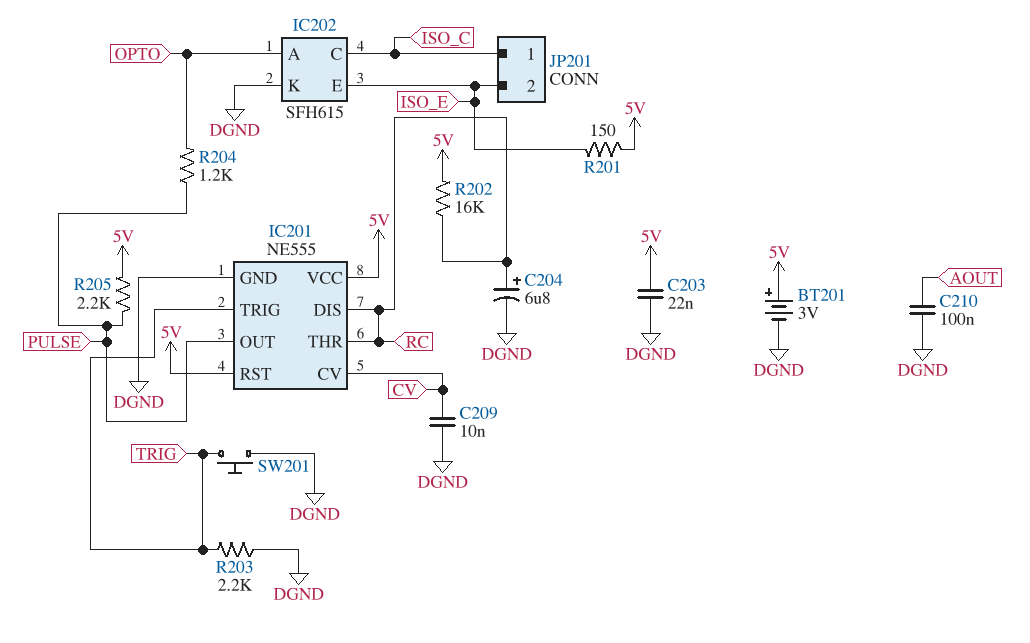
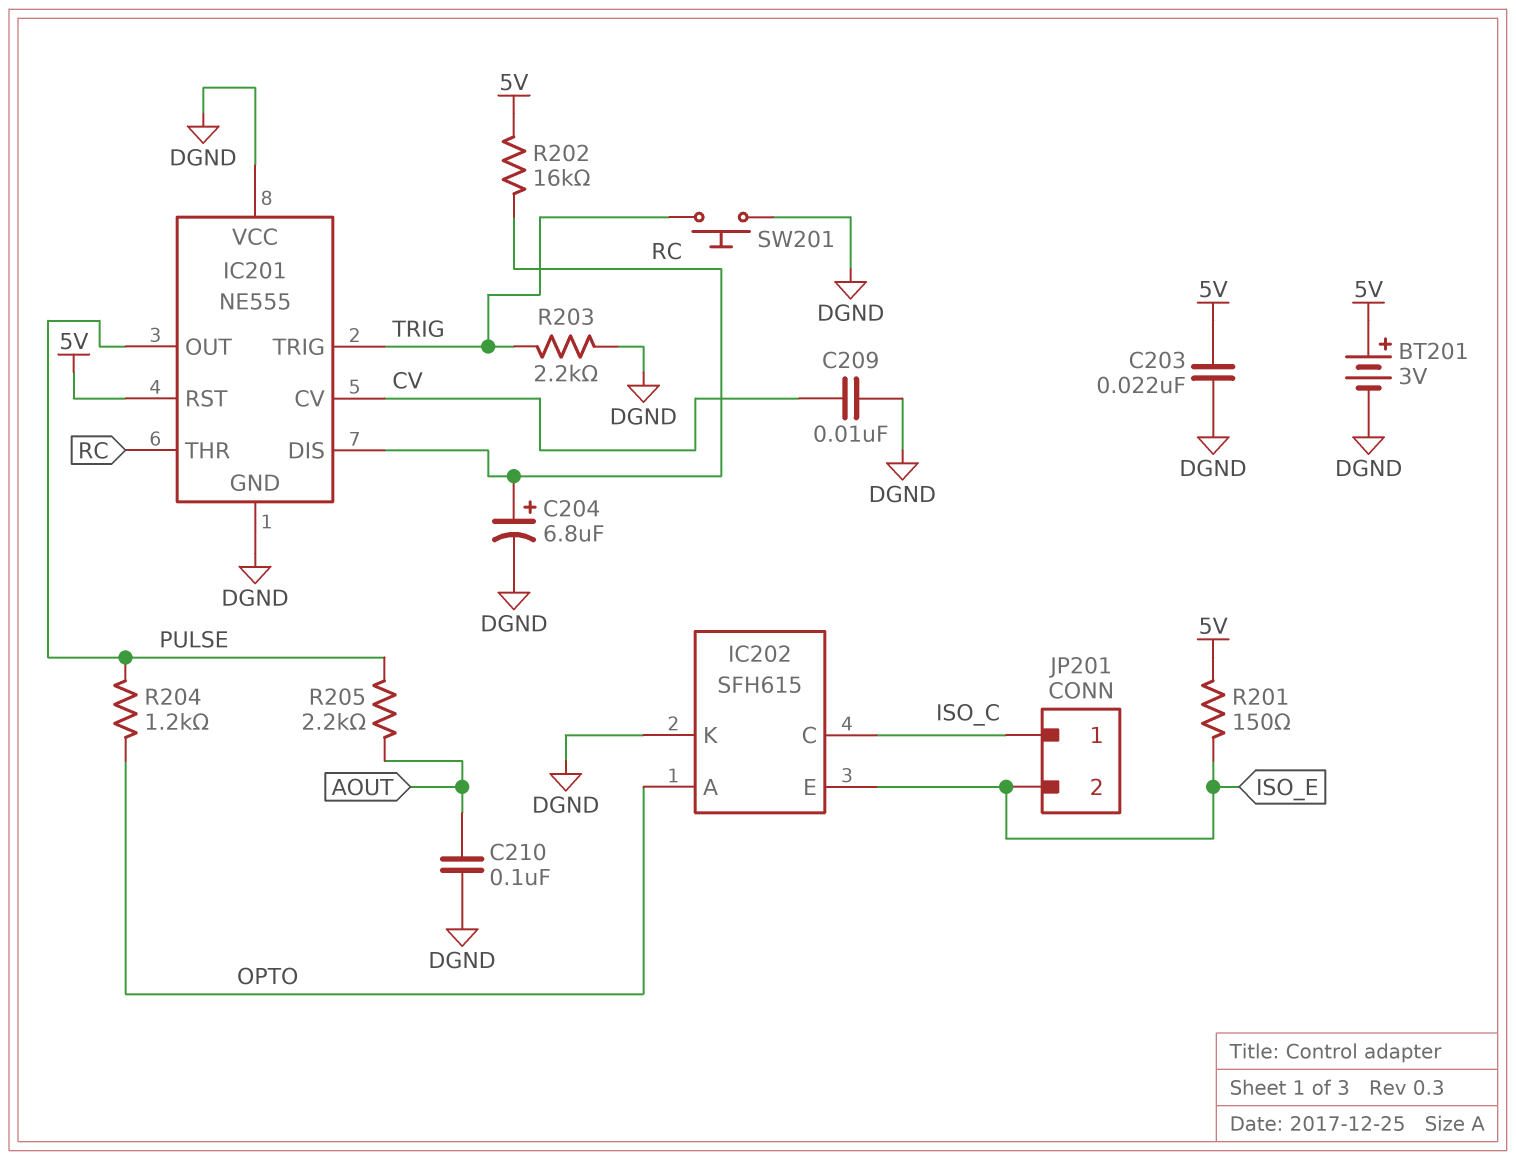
IC201 pin VCC: 5V -> DGND
R205: 2.2k (5V, PULSE) -> 2.2k (AOUT, PULSE)

